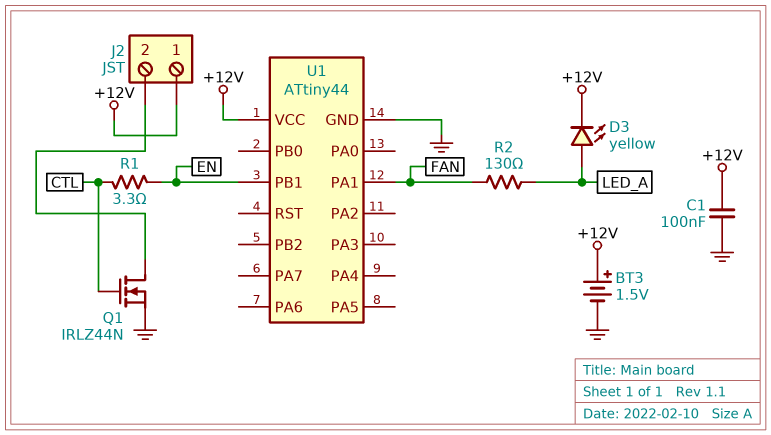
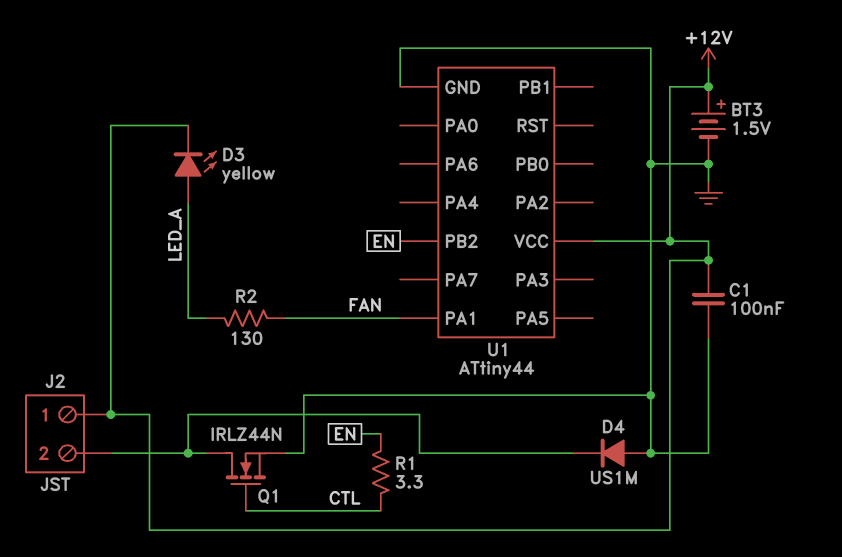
D4: none -> diode US1M (A GND, K J2/2)
U1 pin PB1: EN -> none
U1 pin PB2: none -> EN

